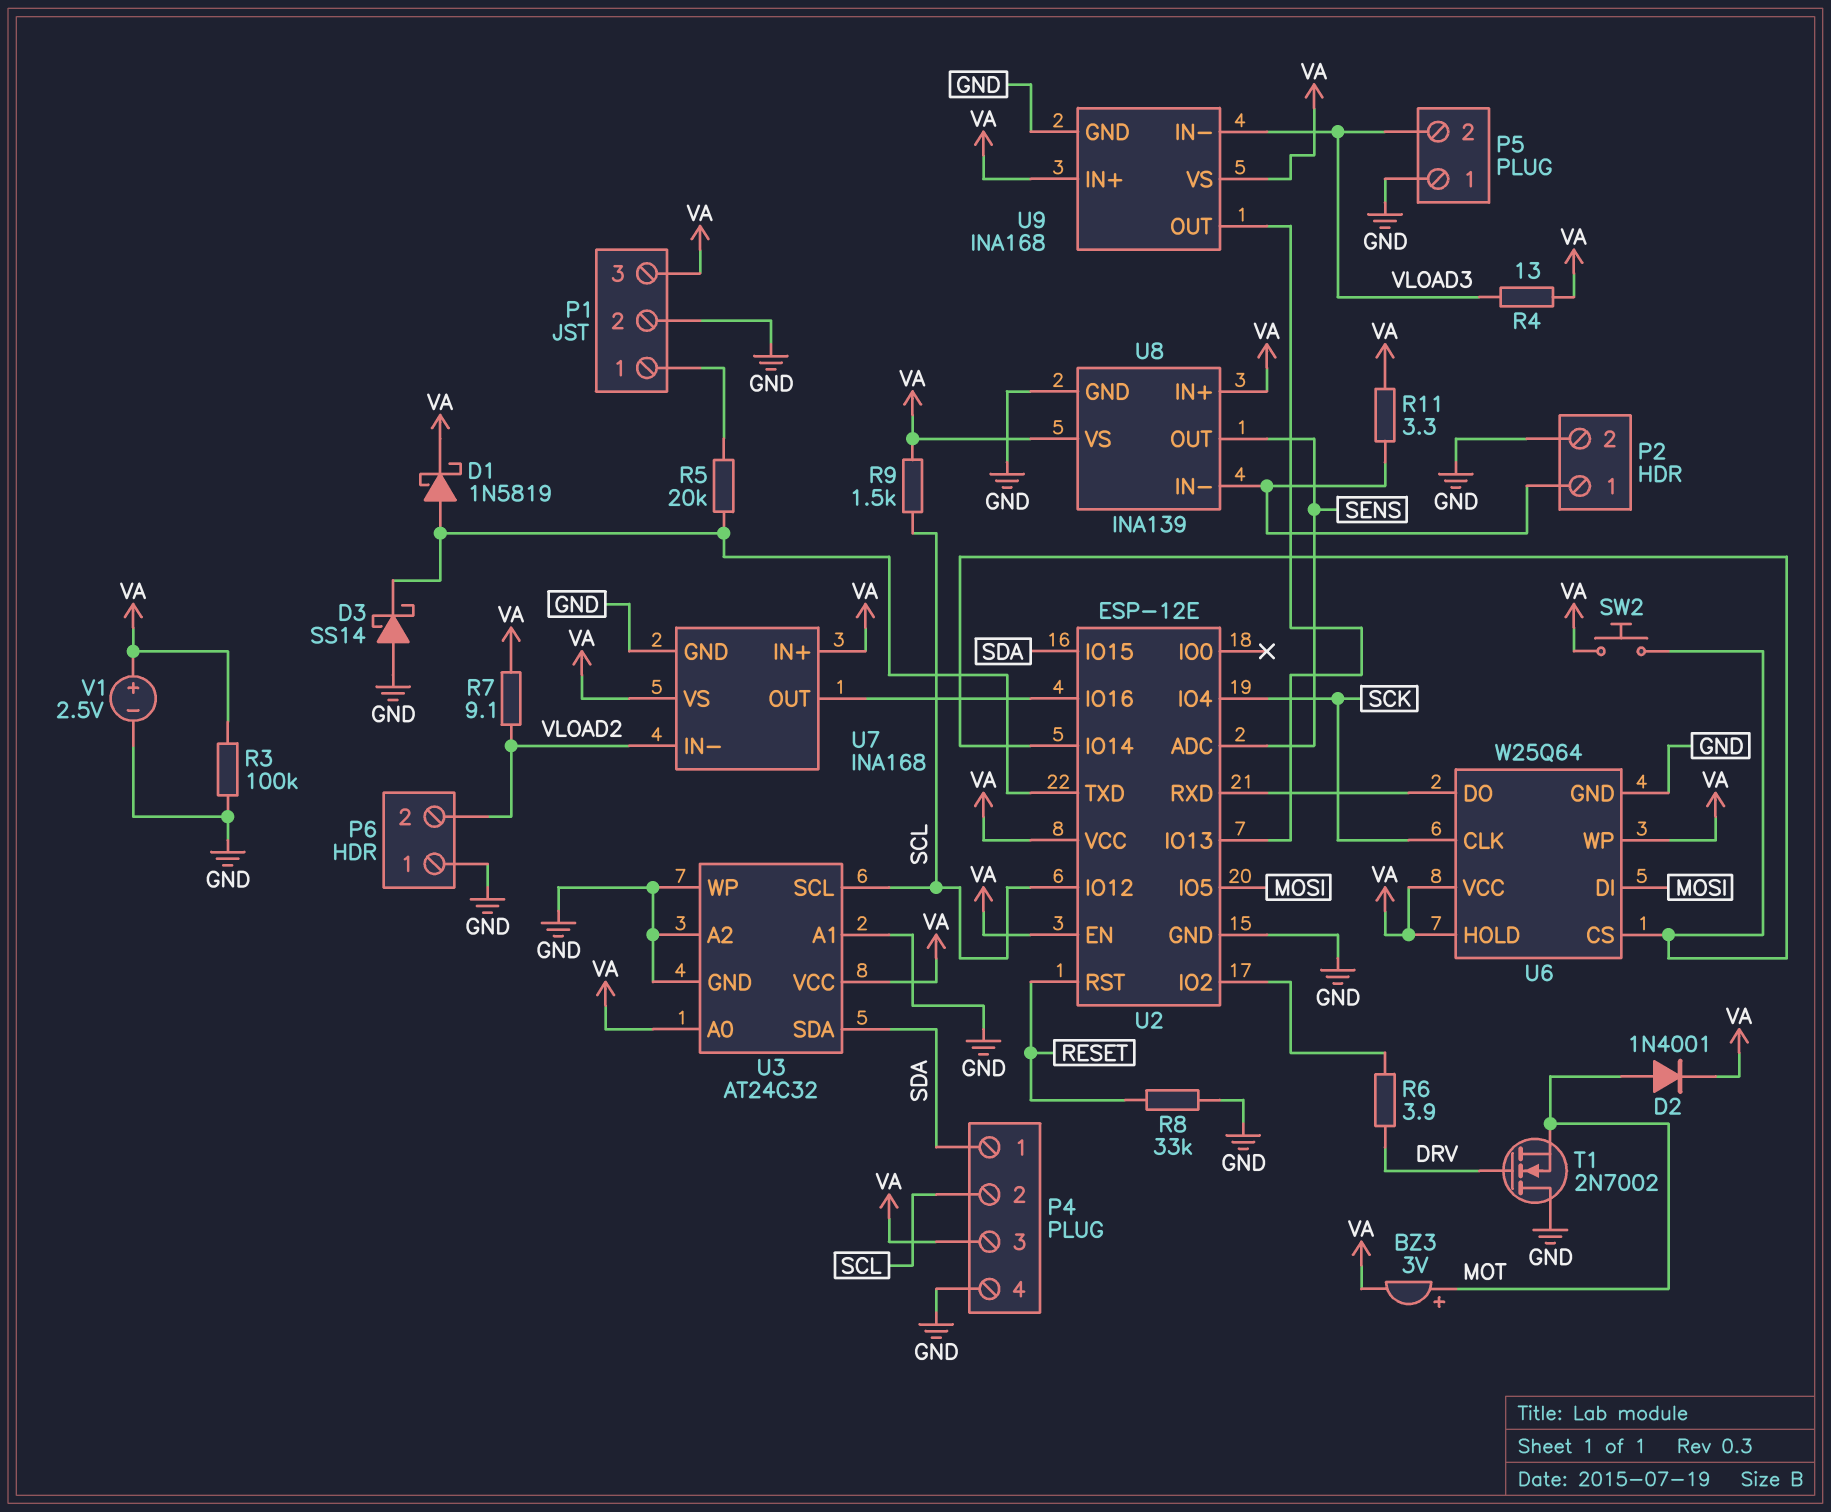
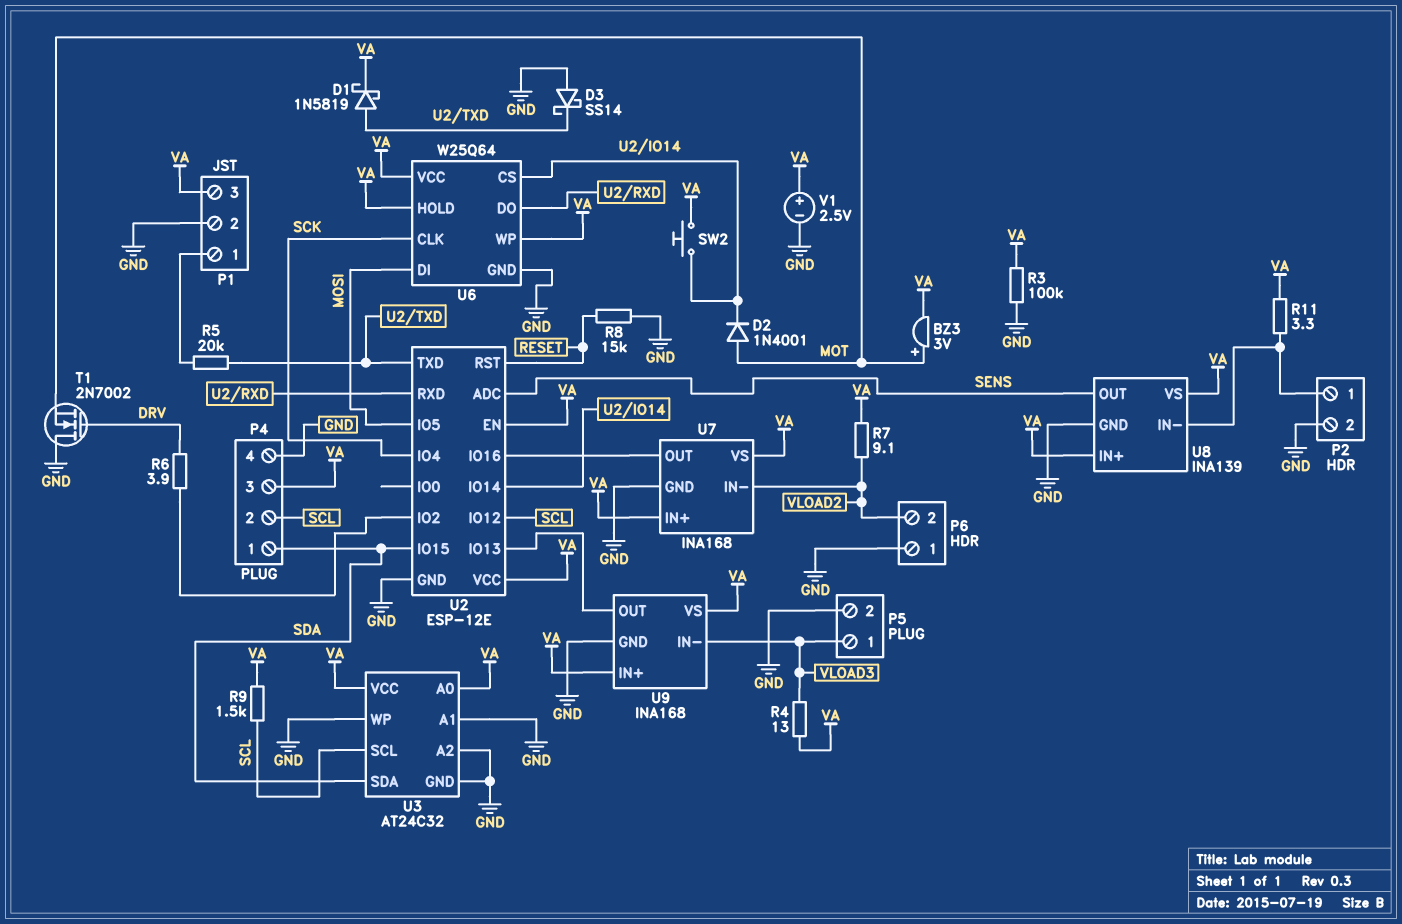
D2: diode 1N4001 (A MOT, K VA) -> diode 1N4001 (A MOT, K U2/IO14)
P5 pin 1: GND -> VLOAD3
P5 pin 2: VLOAD3 -> GND
R8: 33k (GND, RESET) -> 15k (GND, RESET)

